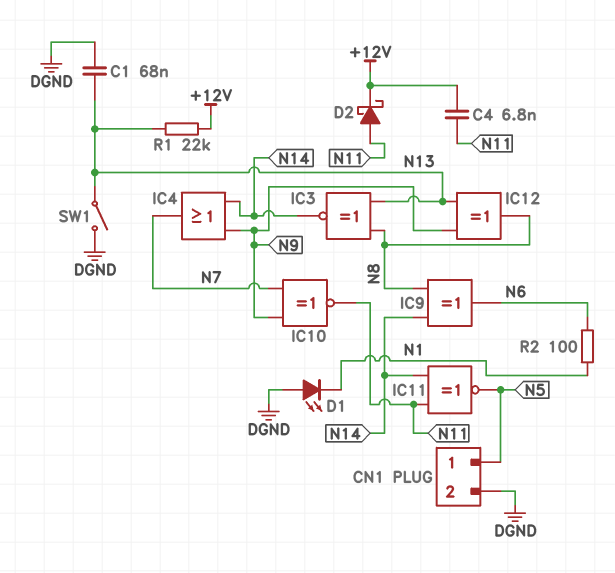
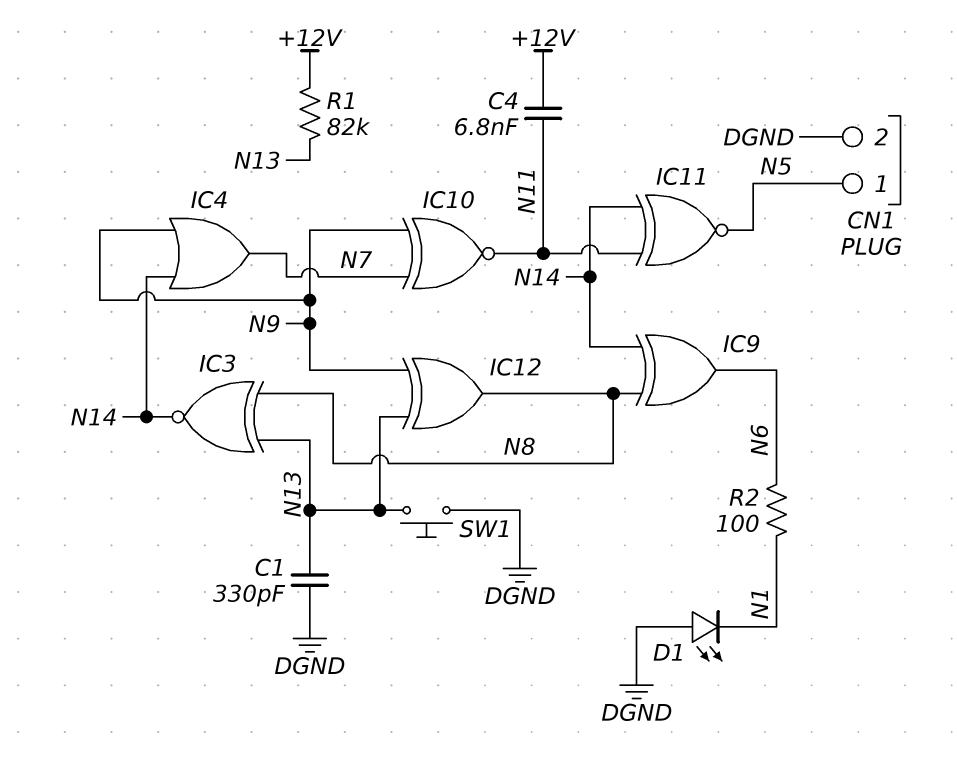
C1: 68nF (DGND, N13) -> 330pF (DGND, N13)
D2: schottky (A N11, K +12V) -> none
R1: 22k (+12V, N13) -> 82k (+12V, N13)
SW1: switch (DGND, N13) -> button (DGND, N13)

